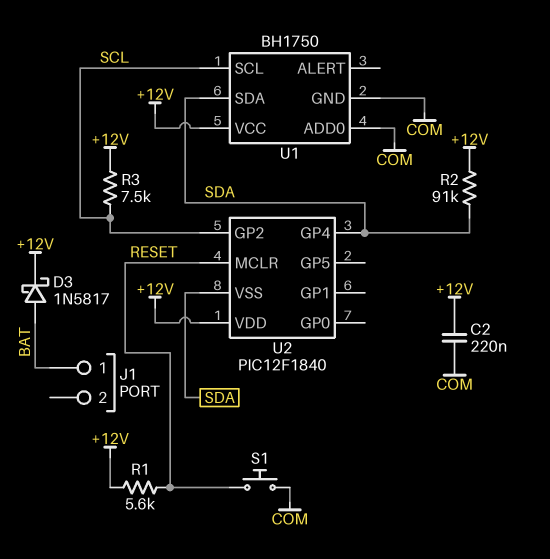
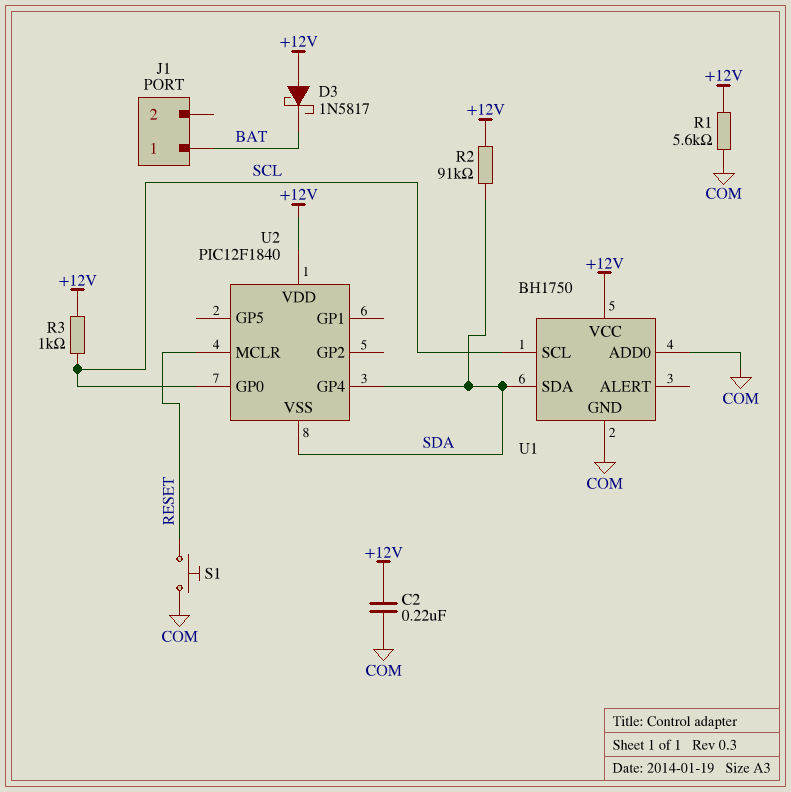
D3: schottky 1N5817 (A BAT, K +12V) -> schottky 1N5817 (A +12V, K BAT)
R1: 5.6k (+12V, RESET) -> 5.6k (+12V, COM)
R3: 7.5k (+12V, SCL) -> 1k (+12V, SCL)
U2 pin GP0: none -> SCL
U2 pin GP2: SCL -> none

